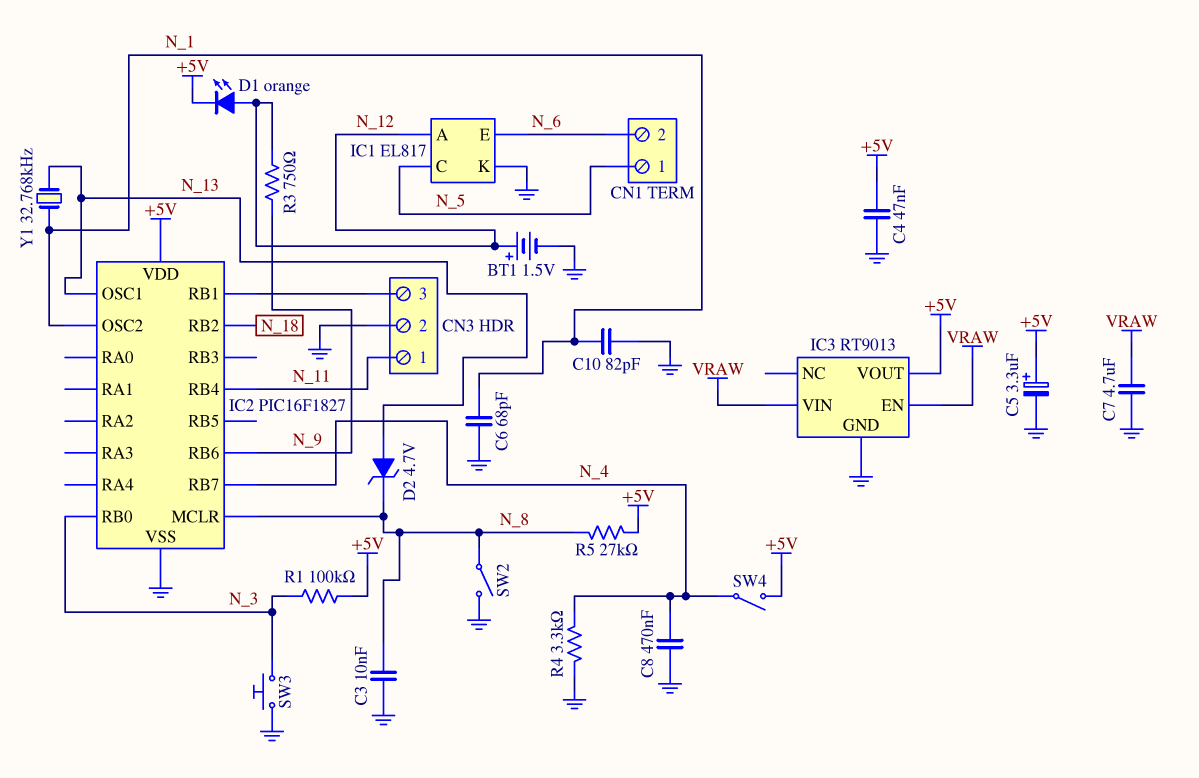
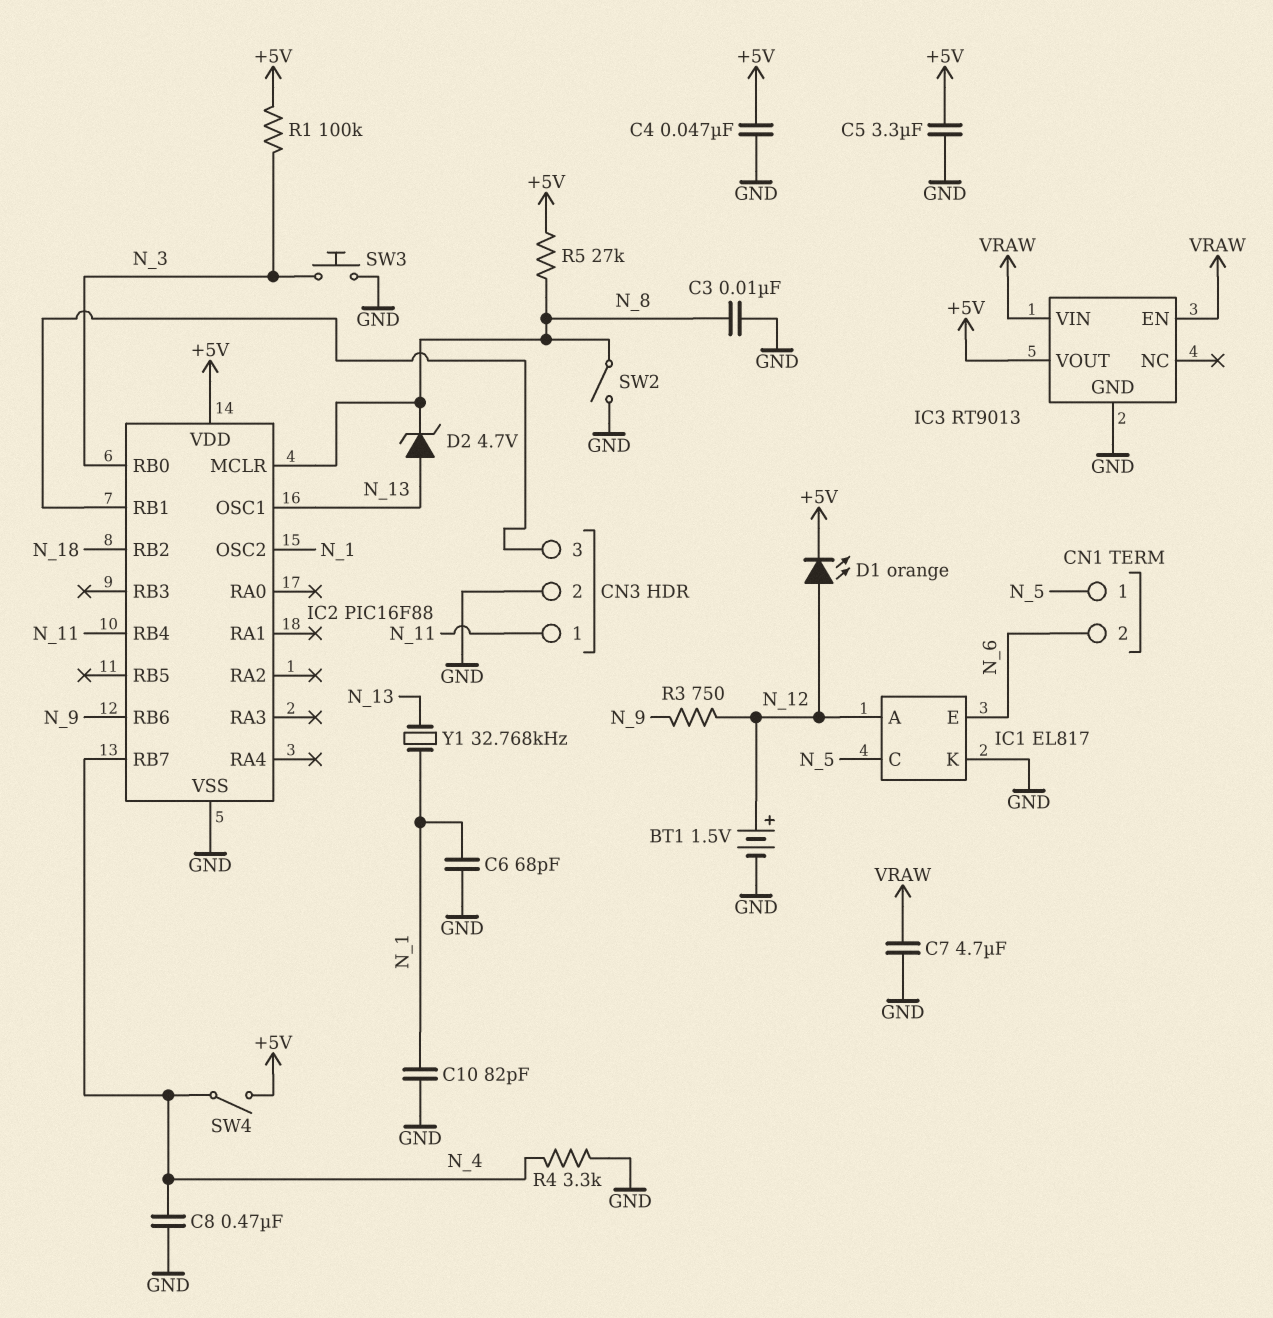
C5: 3.3uF (plus +5V, minus GND) -> 3.3uF (+5V, GND)
IC2: PIC16F1827 -> PIC16F88

